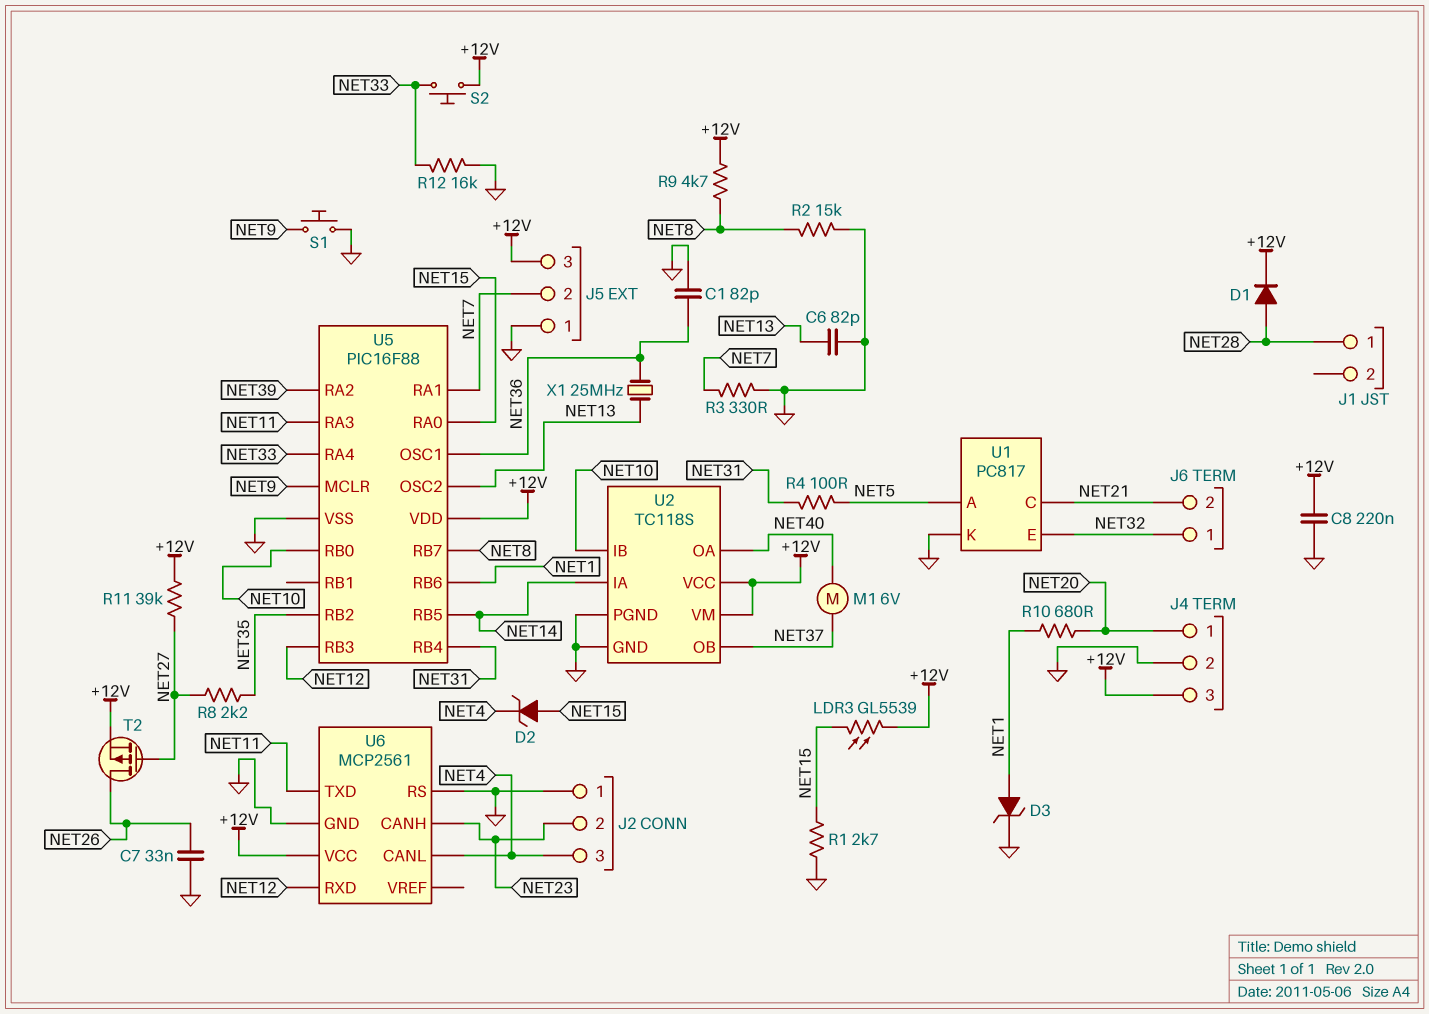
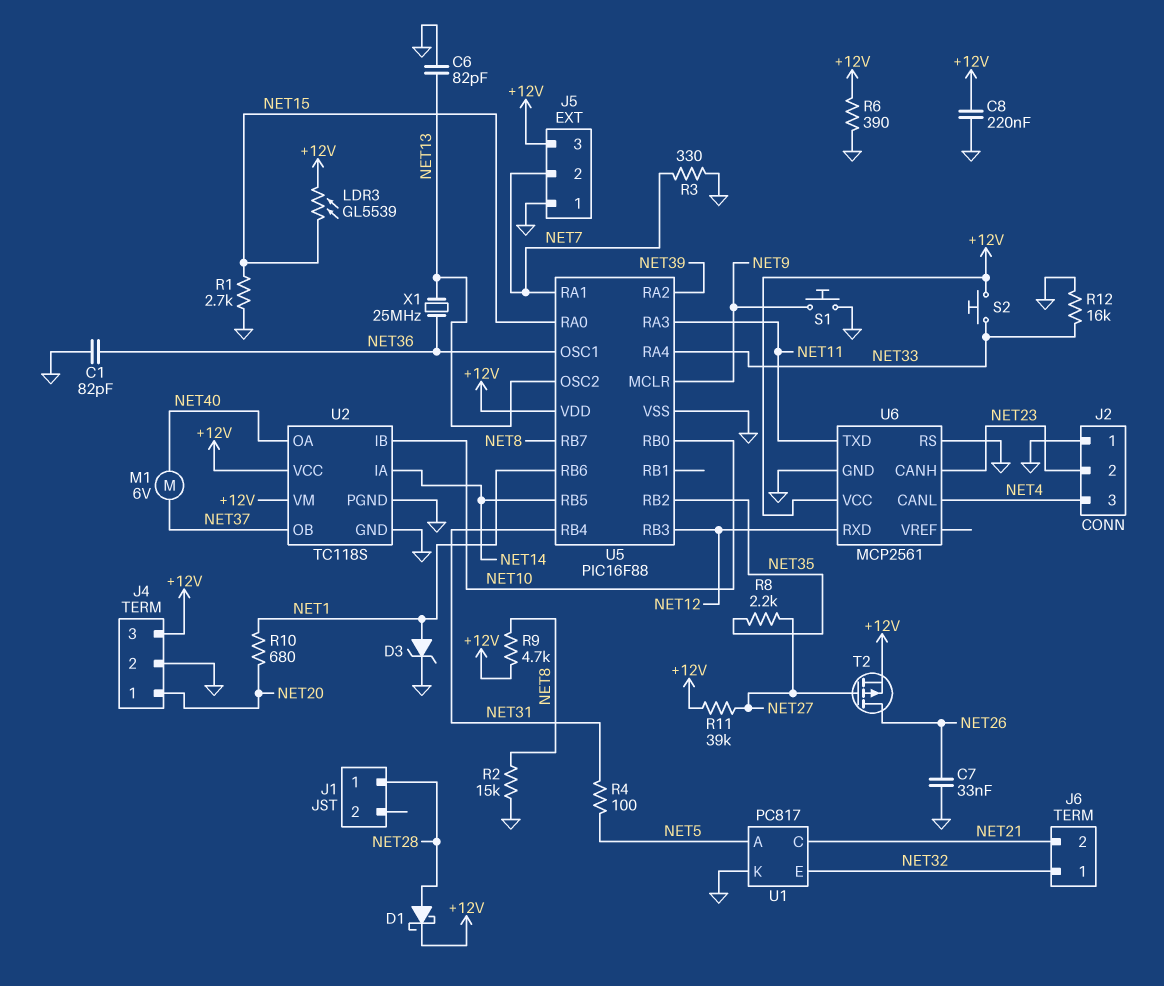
D1: diode (A NET28, K +12V) -> schottky (A NET28, K +12V)
D2: zener (A NET15, K NET4) -> none
R6: none -> 390 (+12V, GND)

